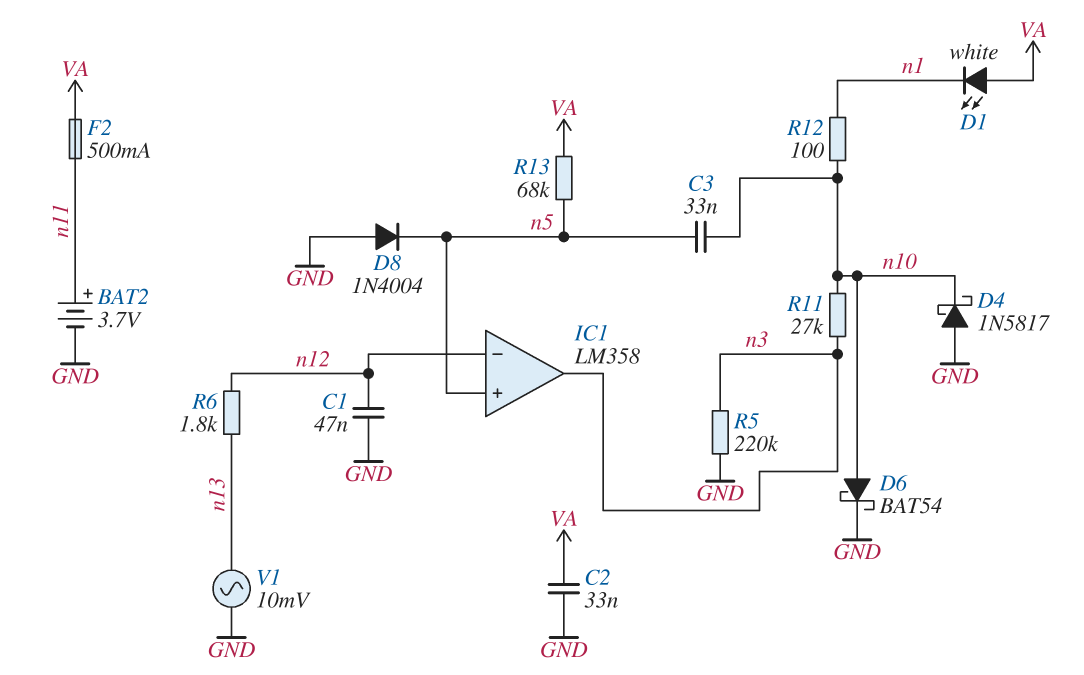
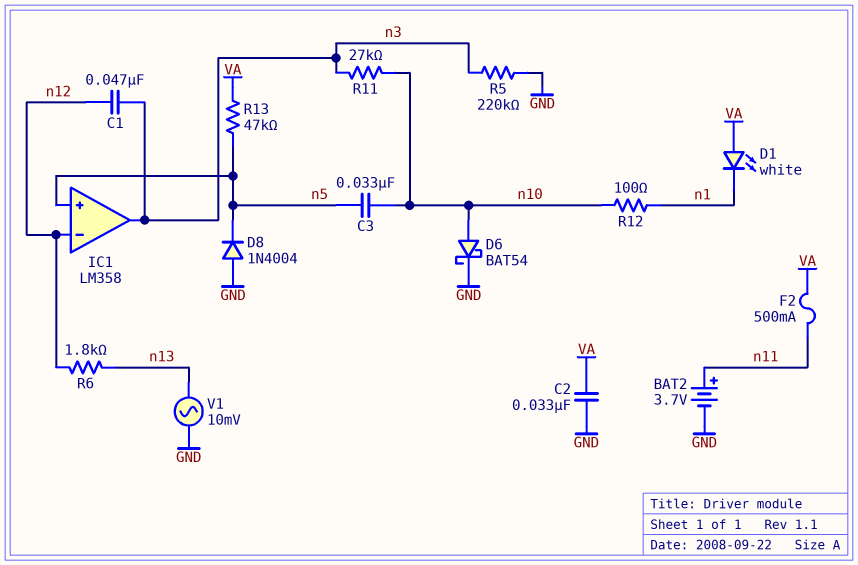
C1: 47nF (GND, n12) -> 47nF (n3, n12)
D4: schottky 1N5817 (A GND, K n10) -> none
R13: 68k (VA, n5) -> 47k (VA, n5)

